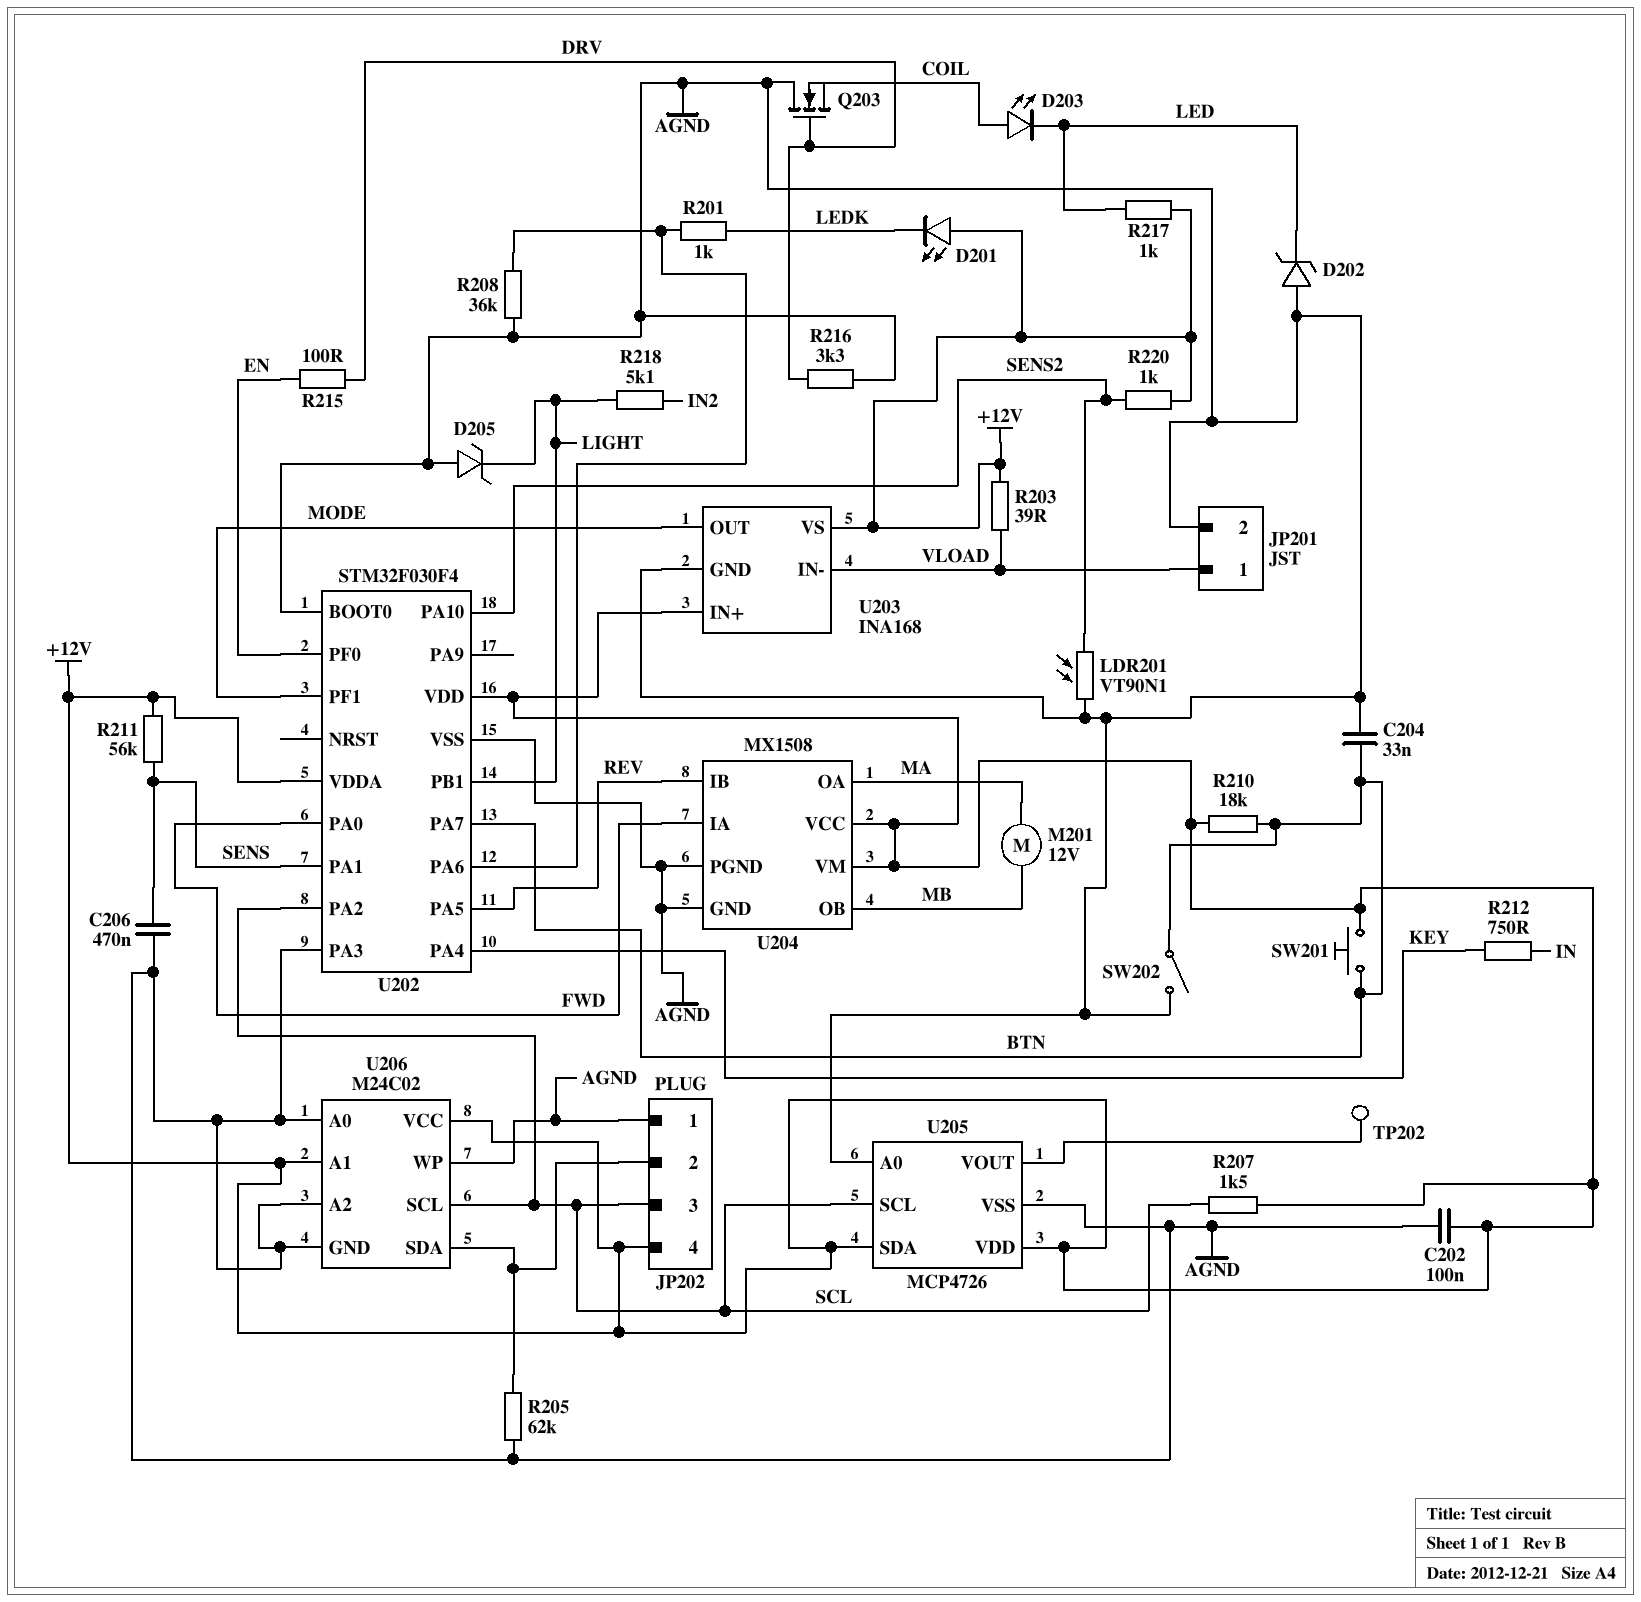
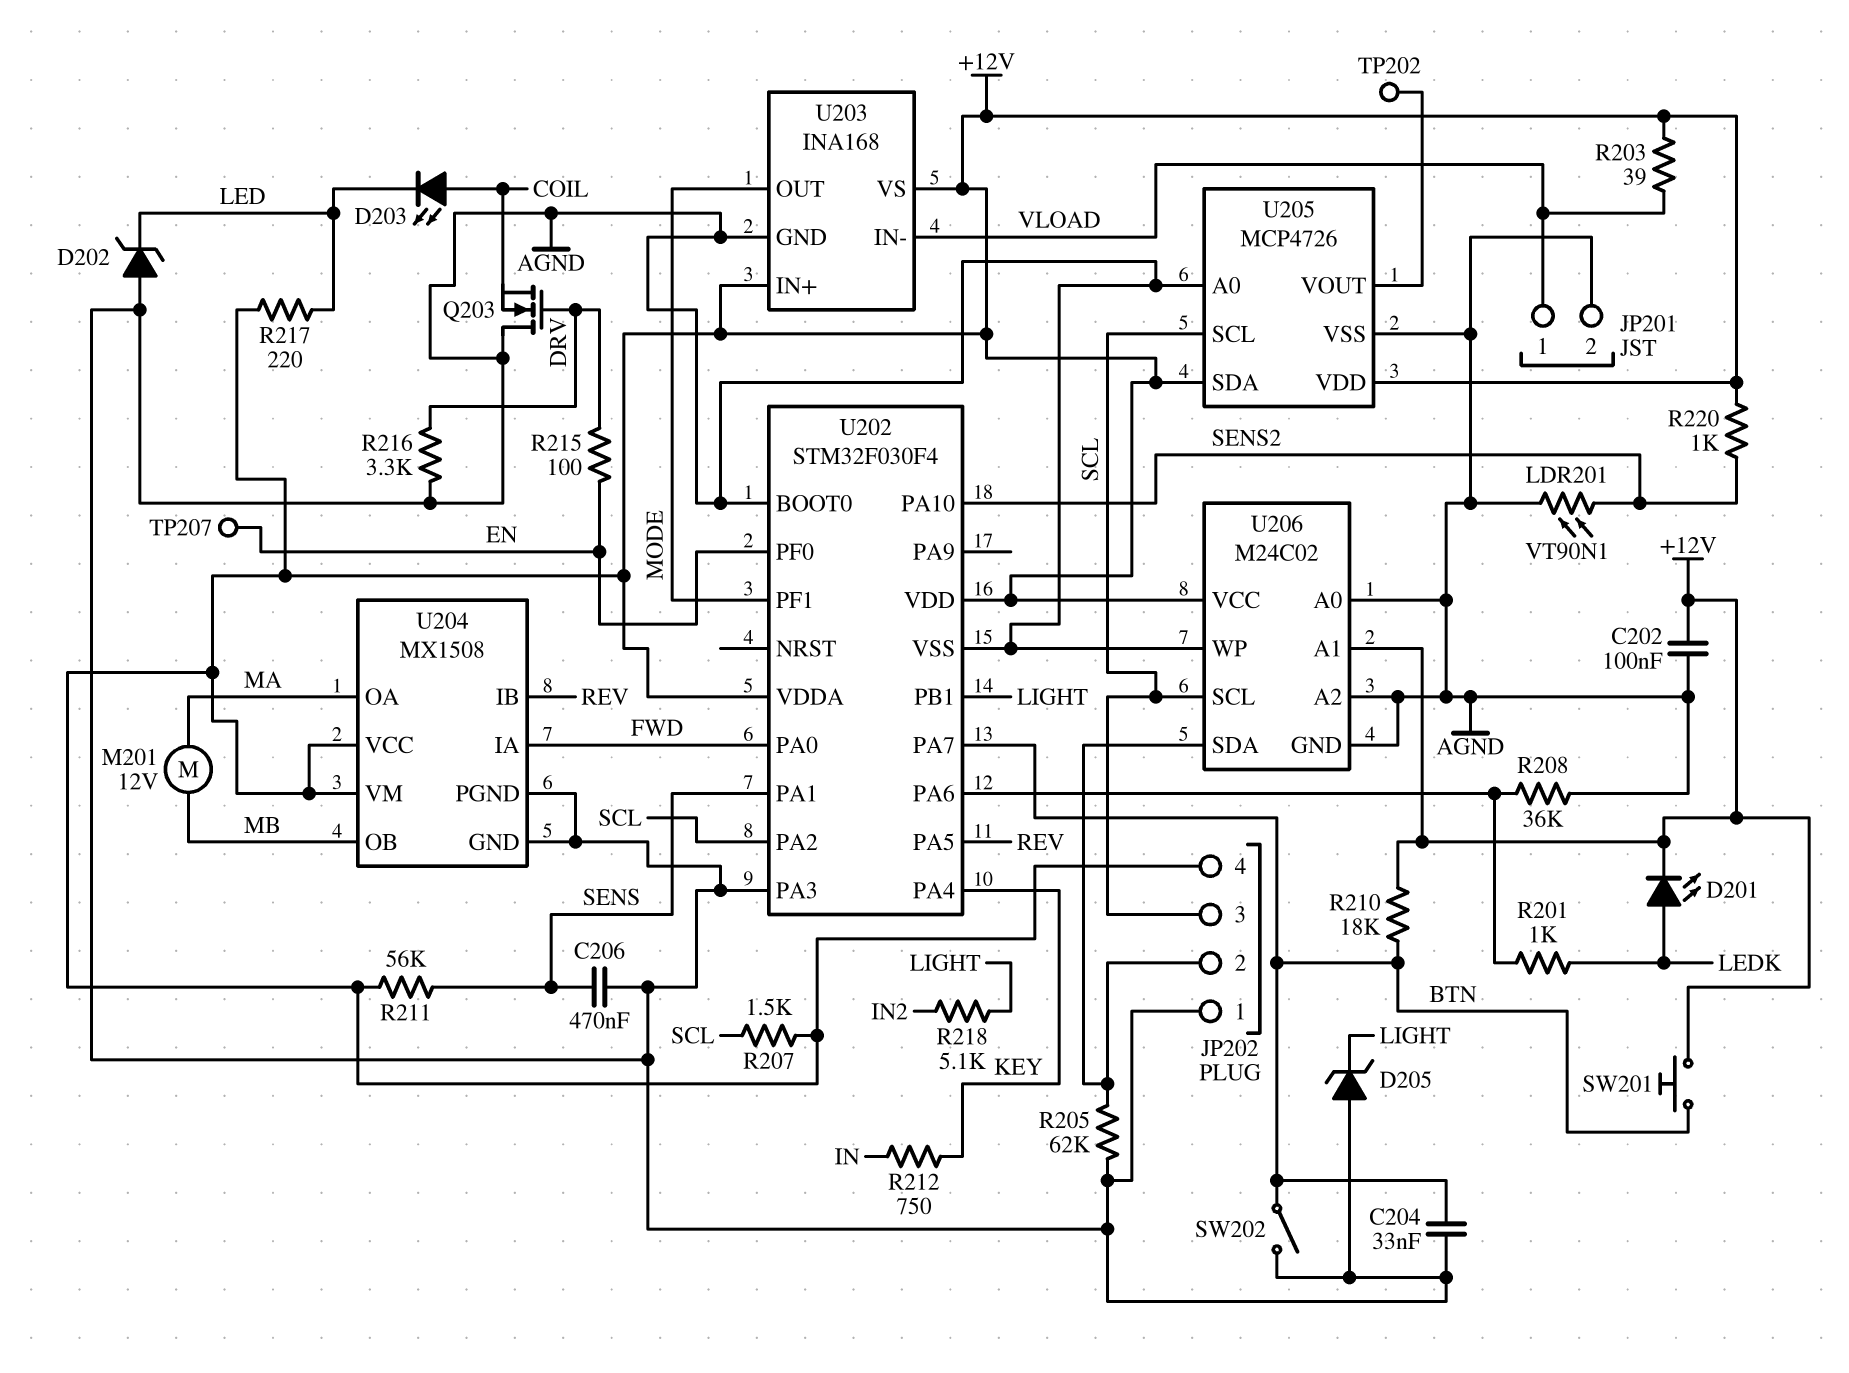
D201: LED (A +12V, K LEDK) -> LED (A LEDK, K +12V)
R217: 1k (+12V, LED) -> 220 (+12V, LED)
TP207: none -> test point (EN)

